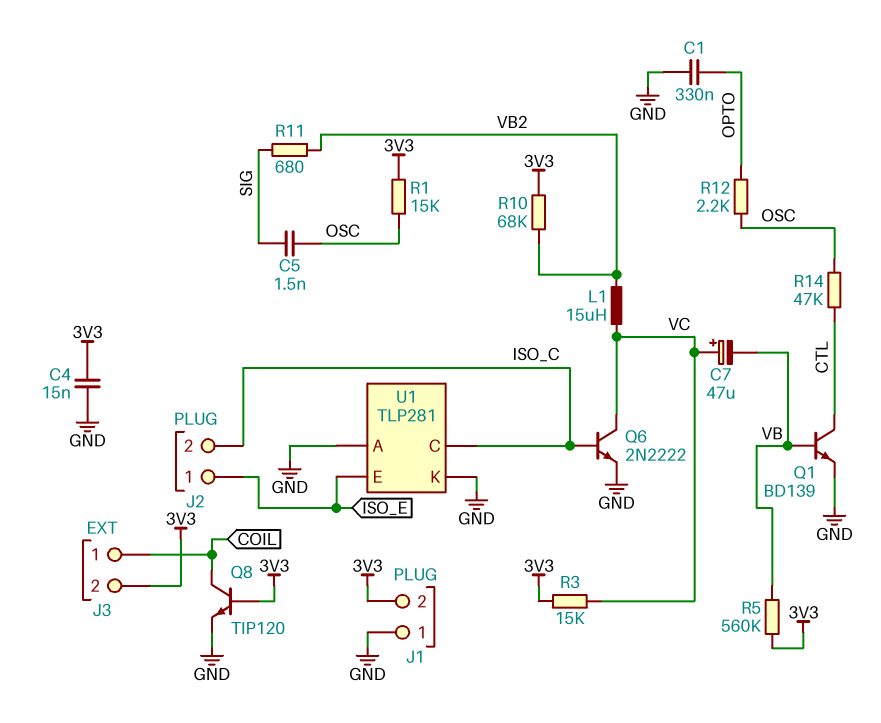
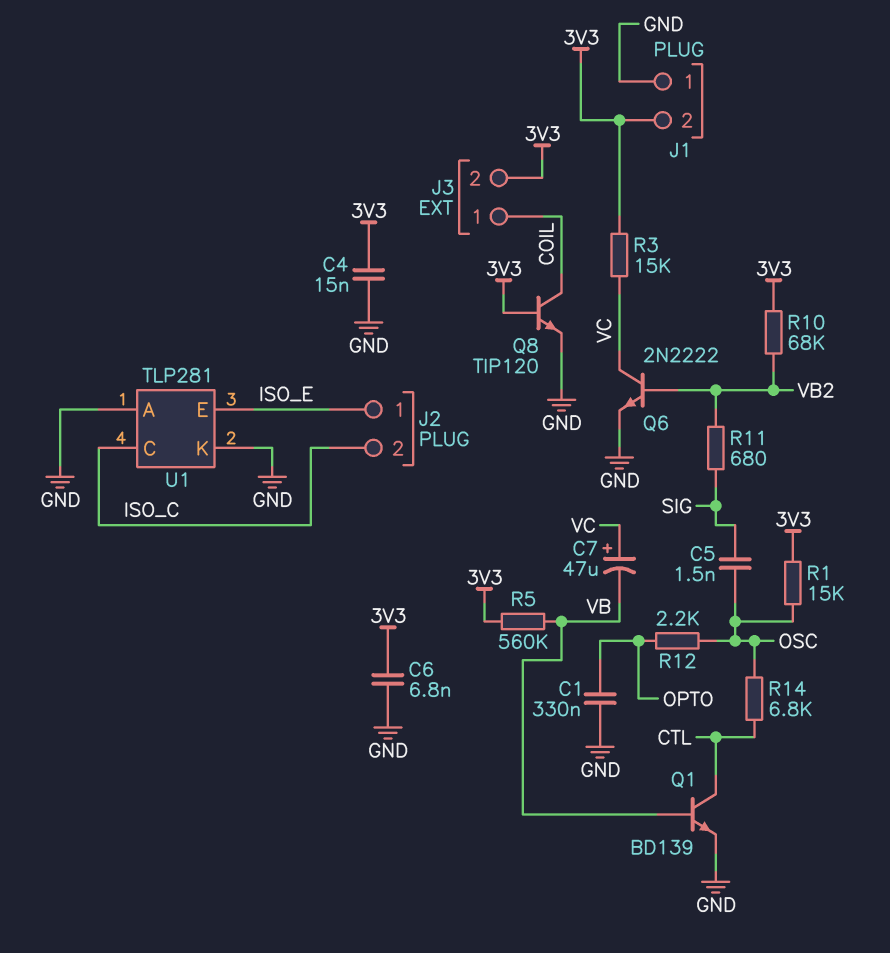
C6: none -> 6.8nF (3V3, GND)
L1: 15uH (VB2, VC) -> none
Q6: NPN 2N2222 (B ISO_C, C VC, E GND) -> NPN 2N2222 (B VB2, C VC, E GND)
R14: 47k (CTL, OSC) -> 6.8k (CTL, OSC)

